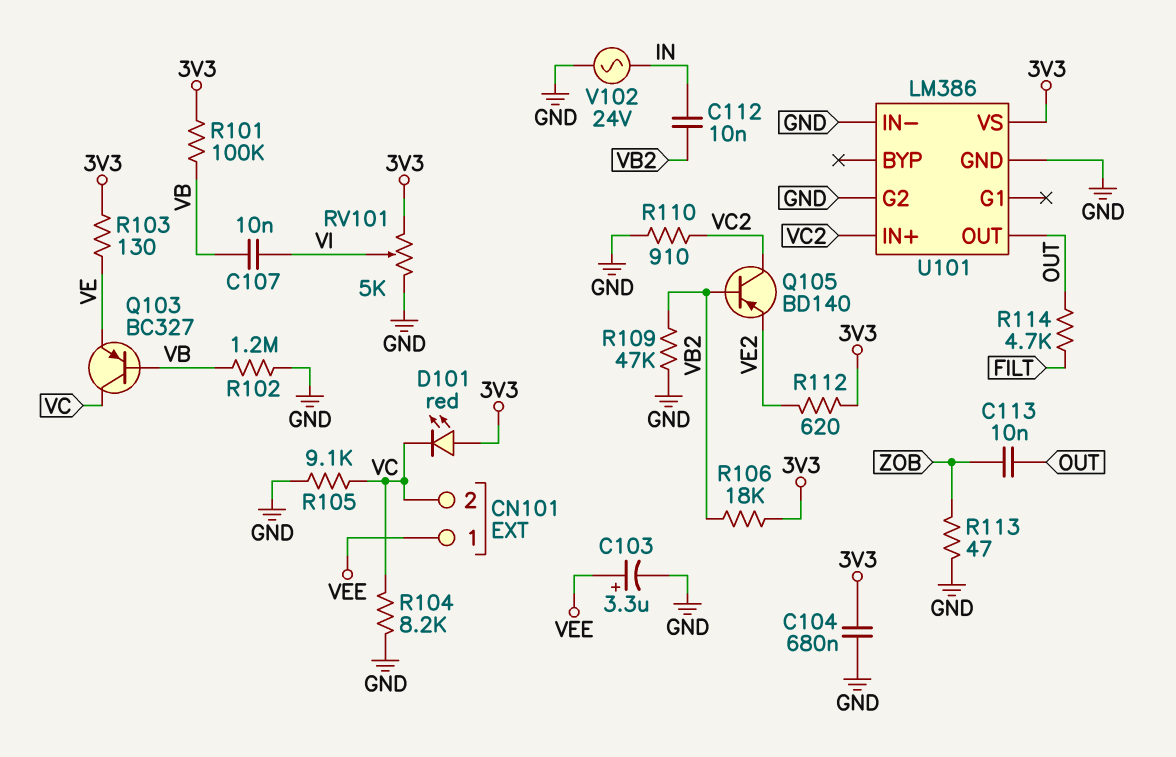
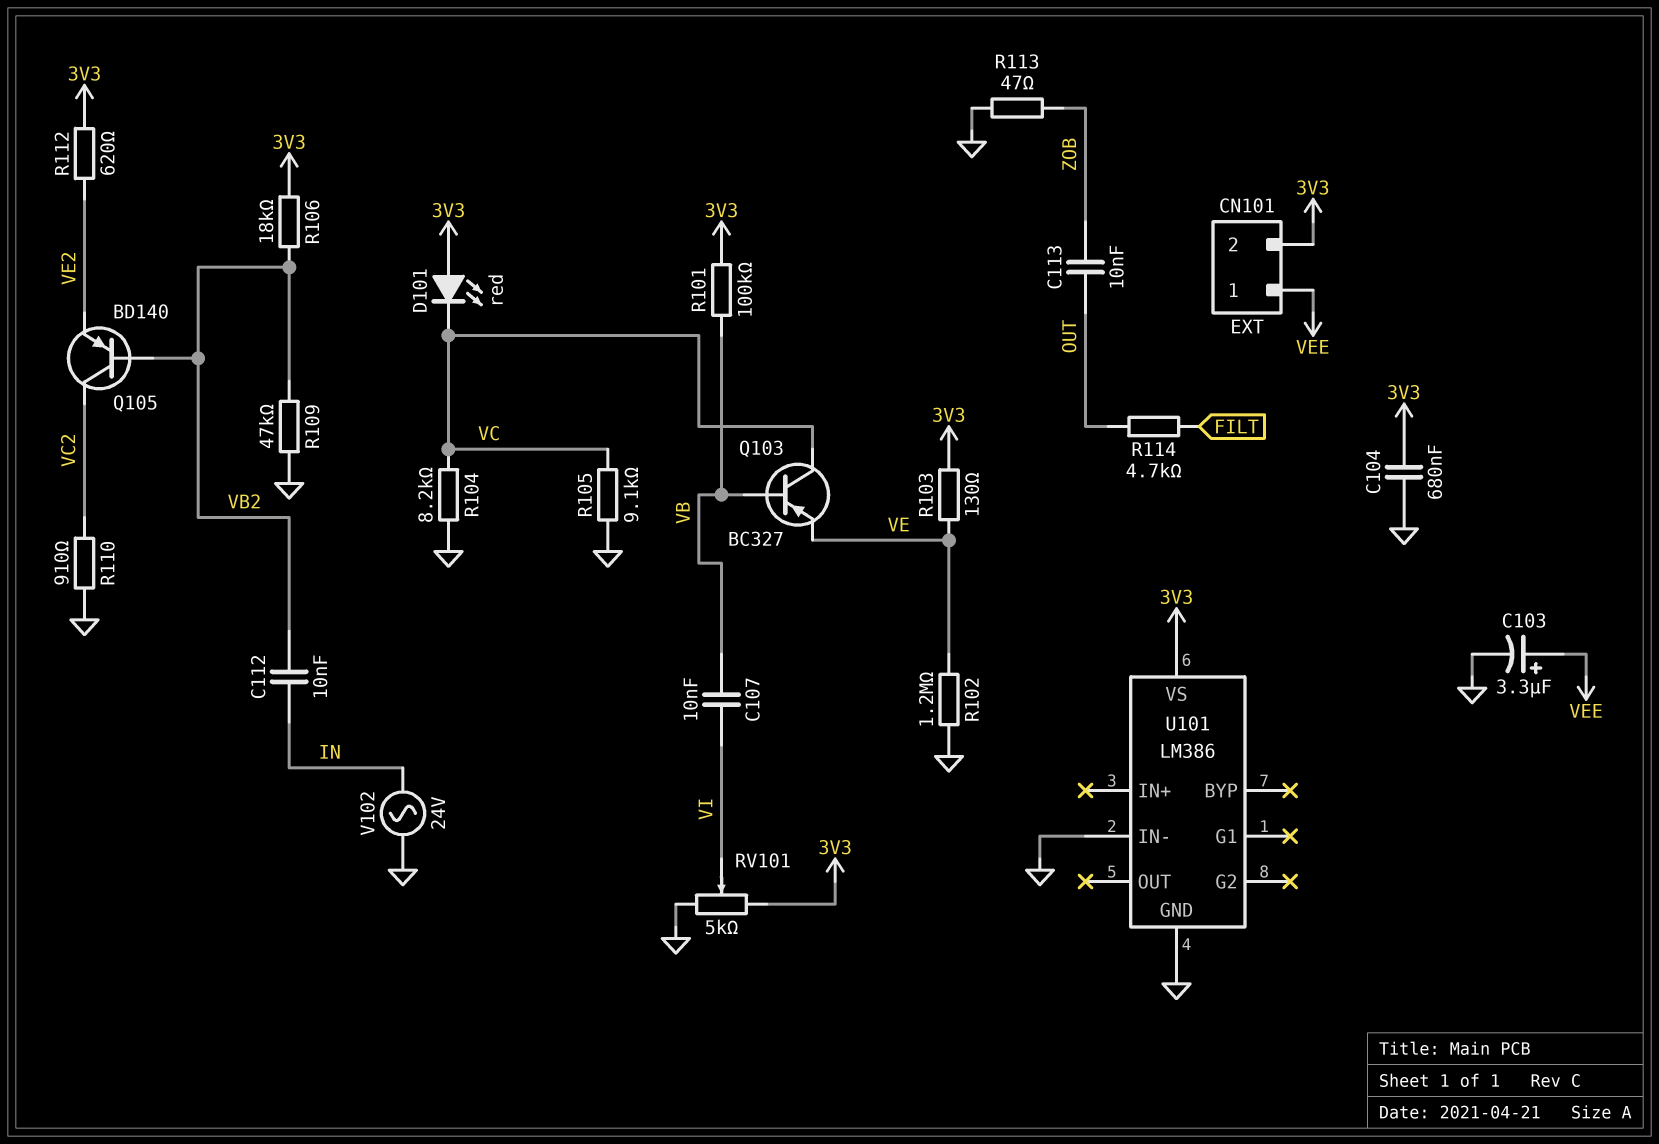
CN101 pin 2: VC -> 3V3
R102: 1.2M (GND, VB) -> 1.2M (GND, VE)
U101 pin G2: GND -> none
U101 pin IN+: VC2 -> none
U101 pin OUT: OUT -> none

